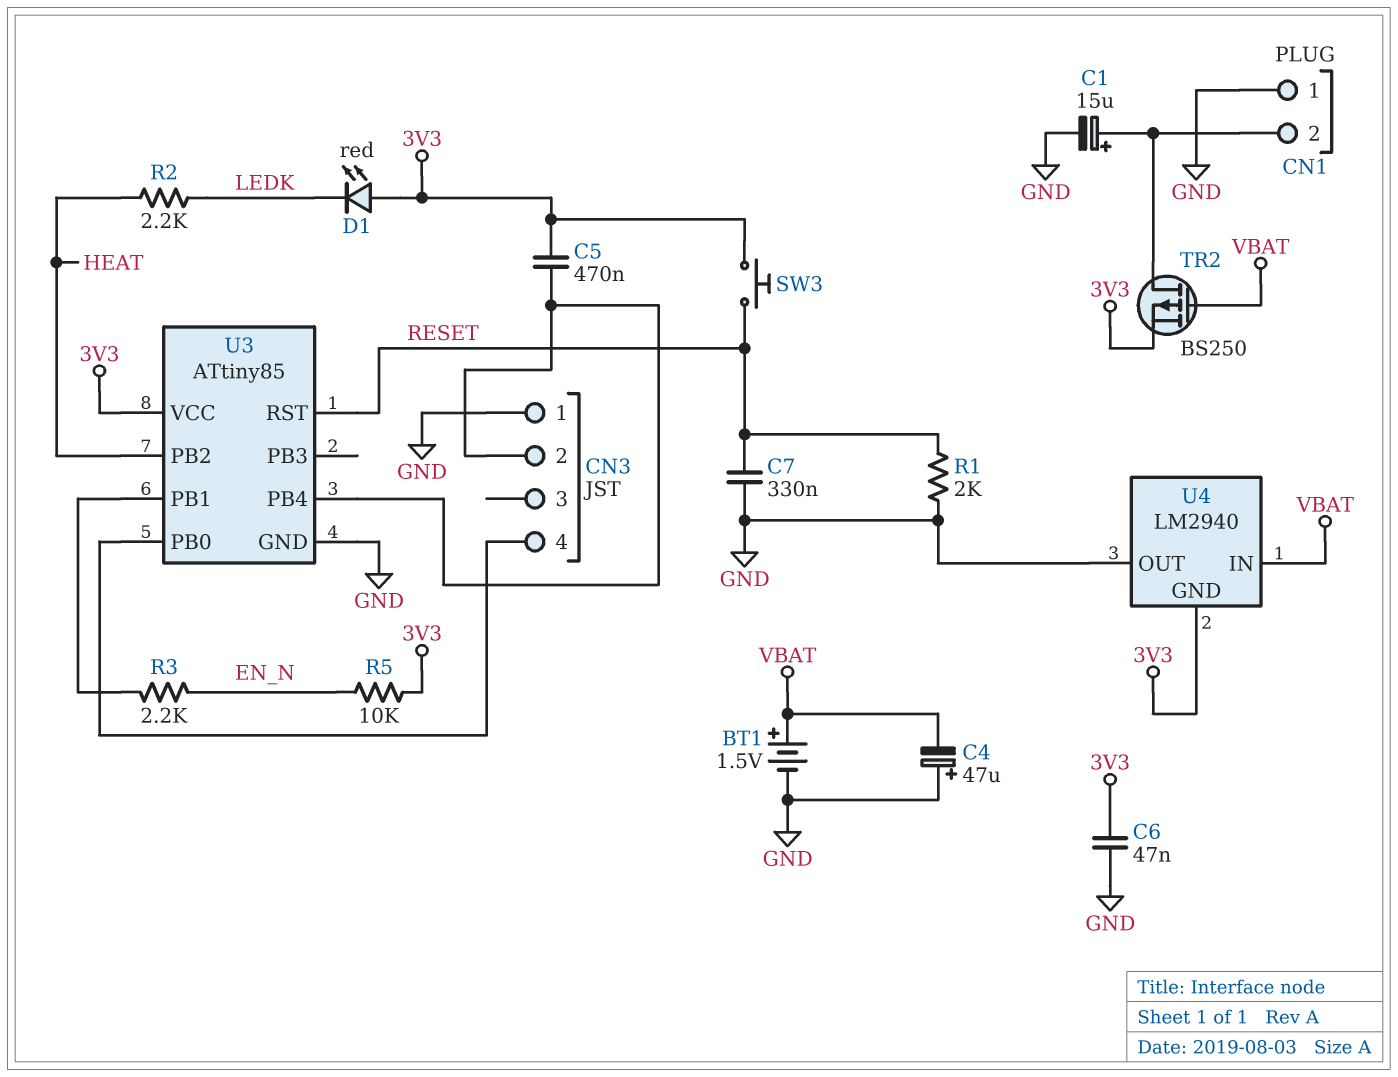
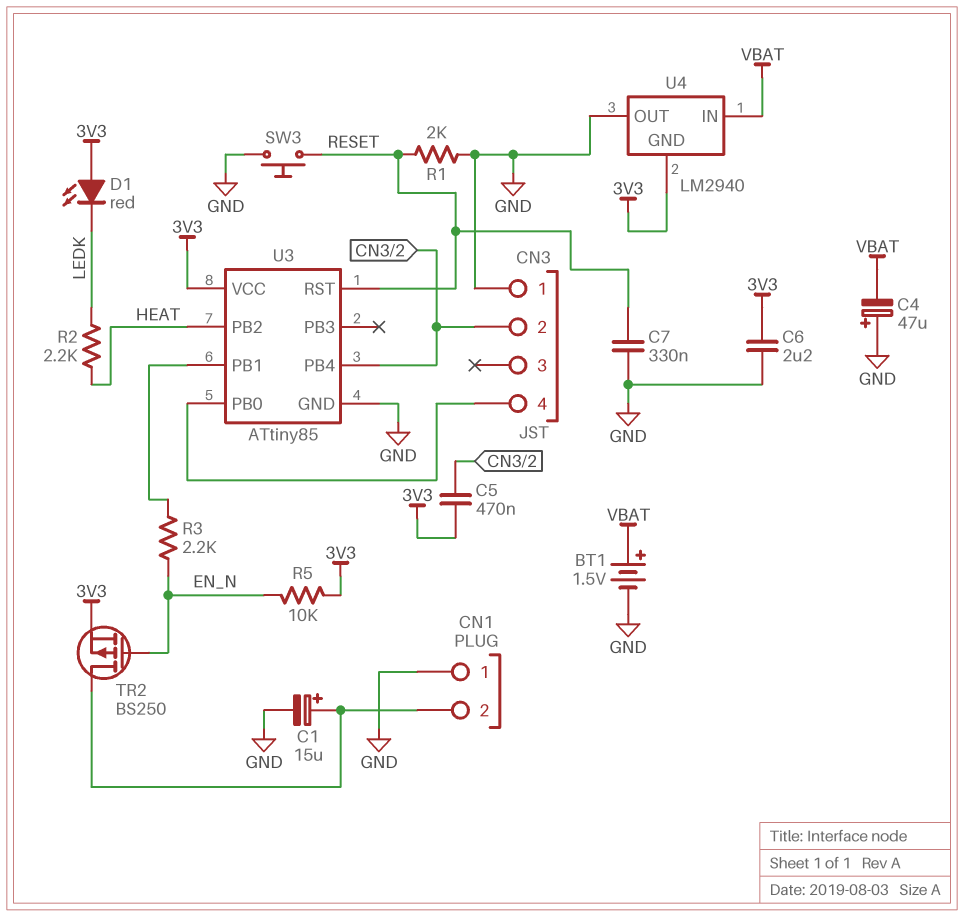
C6: 47nF (3V3, GND) -> 2.2uF (3V3, GND)
SW3: button (3V3, RESET) -> button (GND, RESET)
TR2: PMOS BS250 (G VBAT, D CN1/2, S 3V3) -> PMOS BS250 (G EN_N, D CN1/2, S 3V3)

